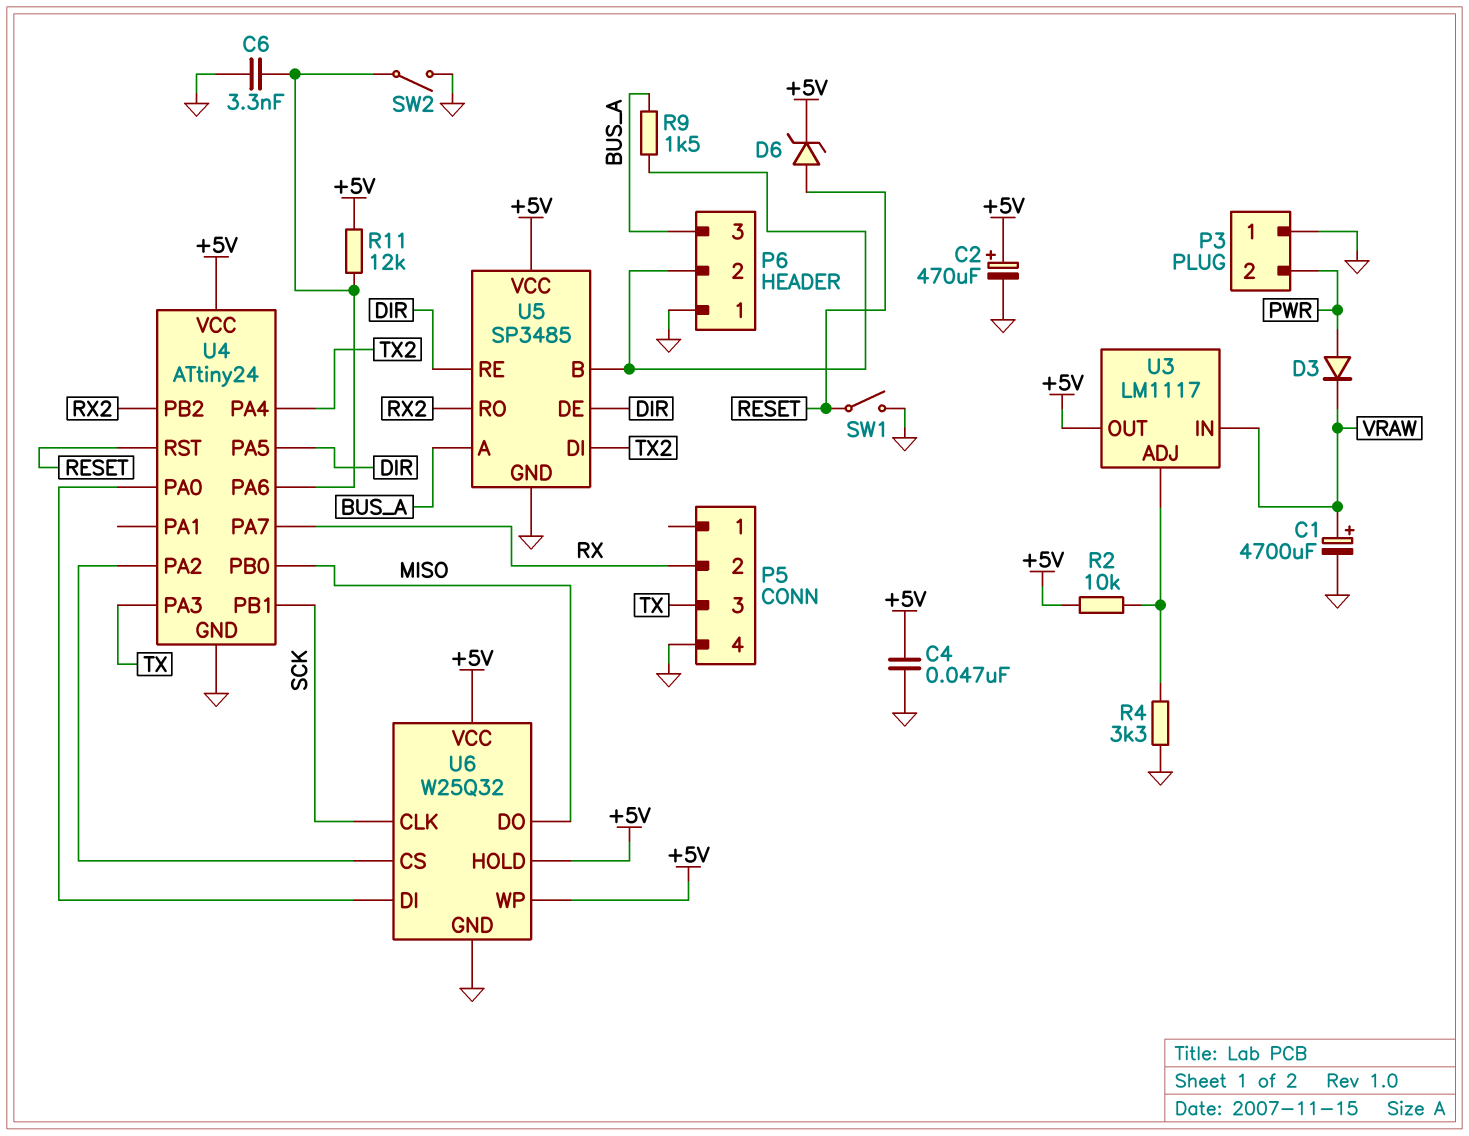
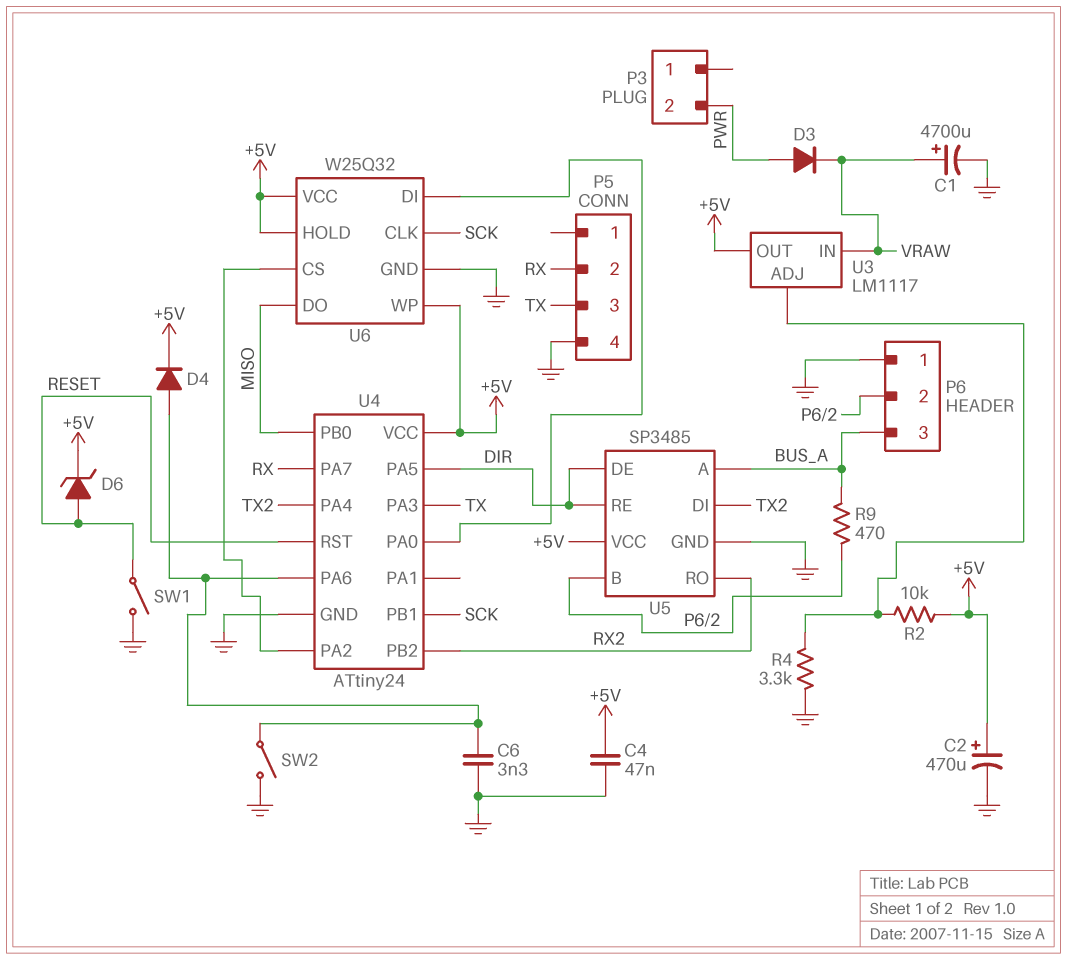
D4: none -> diode (A U4/PA6, K +5V)
P3 pin 1: GND -> none
R9: 1.5k (BUS_A, P6/2) -> 470 (BUS_A, P6/2)
R11: 12k (+5V, U4/PA6) -> none

